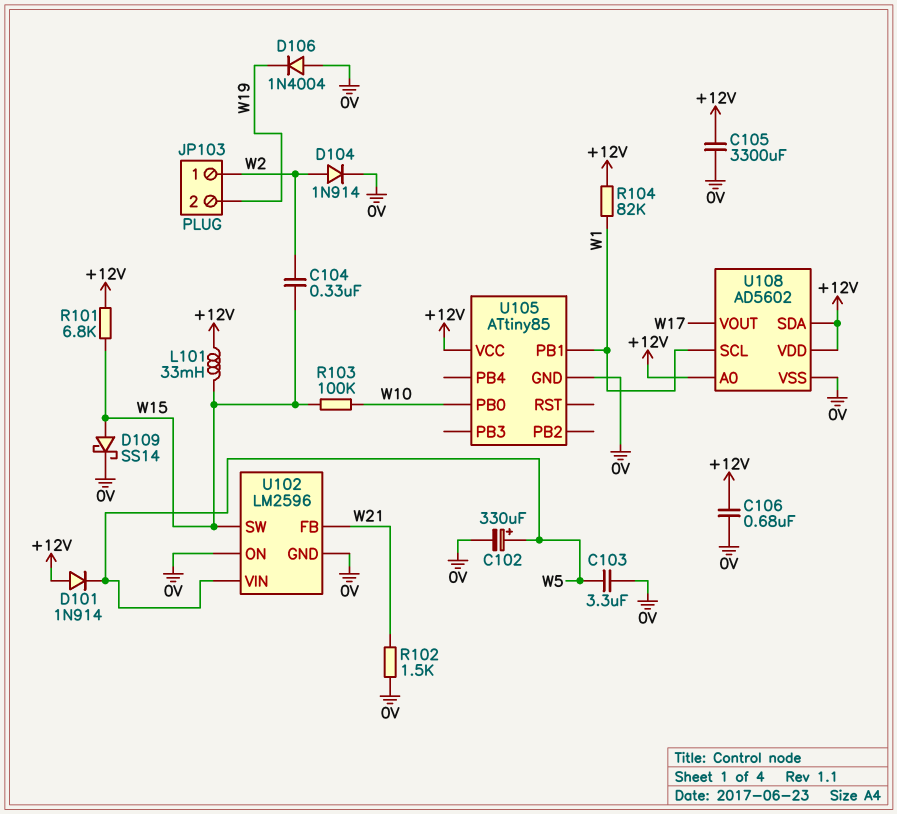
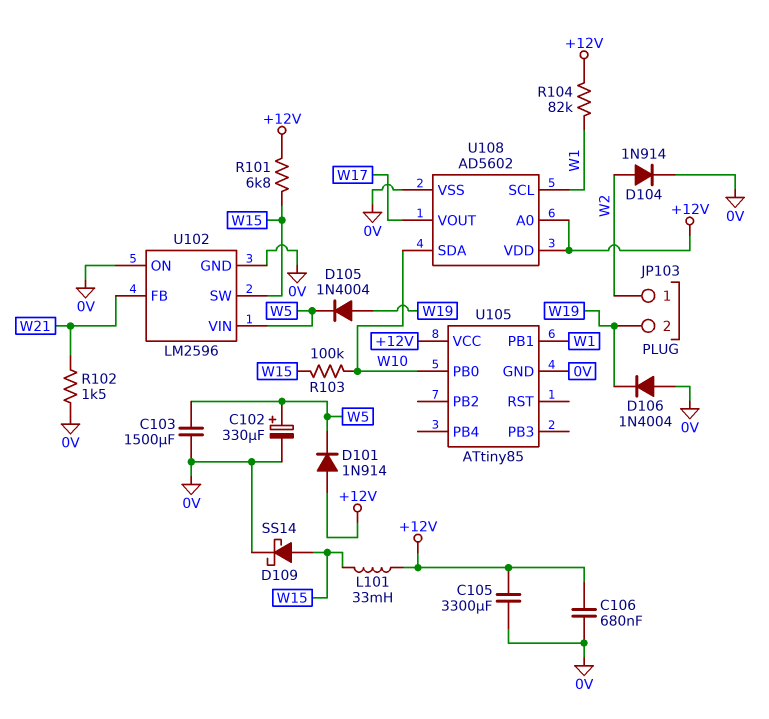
C103: 3.3uF (0V, W5) -> 1500uF (0V, W5)
C104: 330nF (W2, W15) -> none
D105: none -> diode 1N4004 (A W19, K W5)
U108 pin SDA: +12V -> W10

